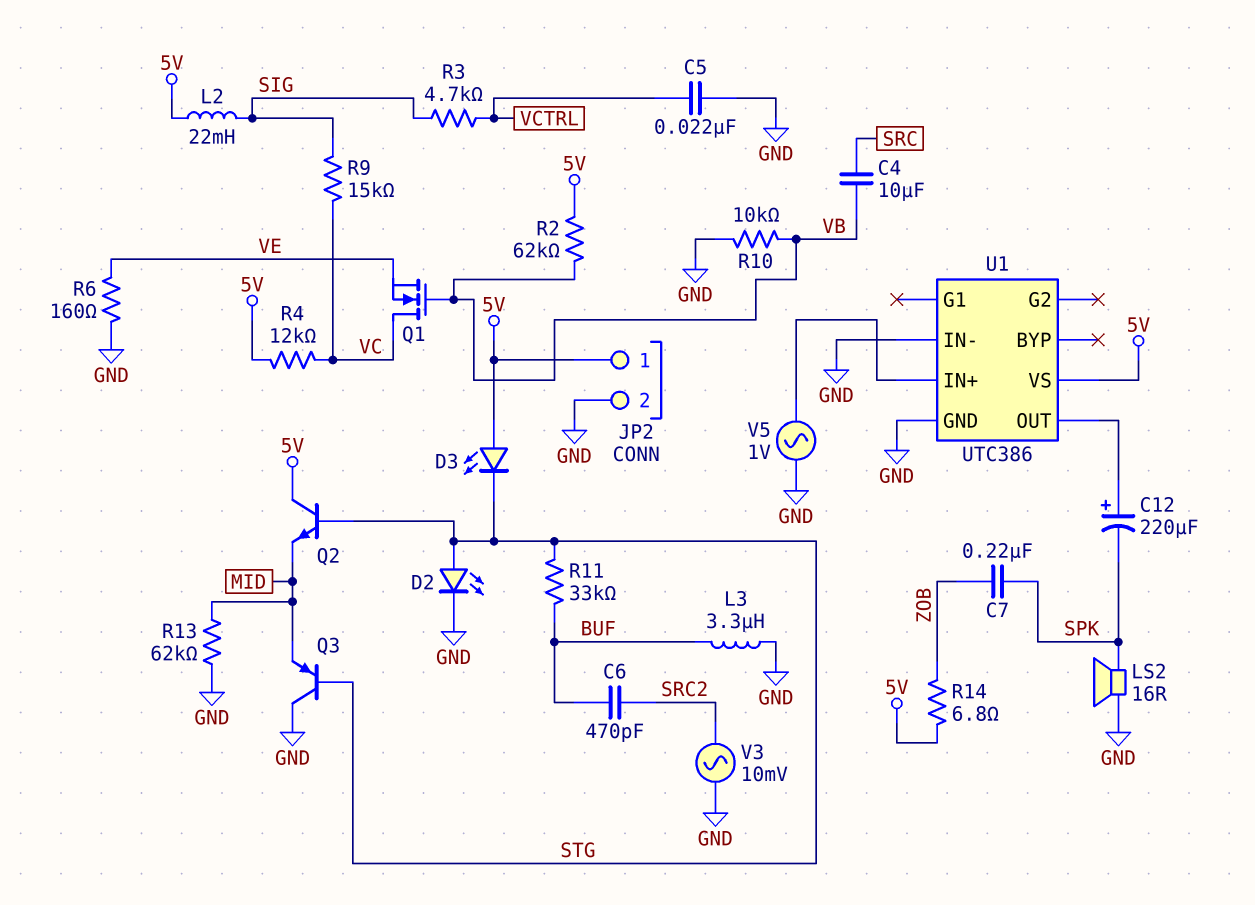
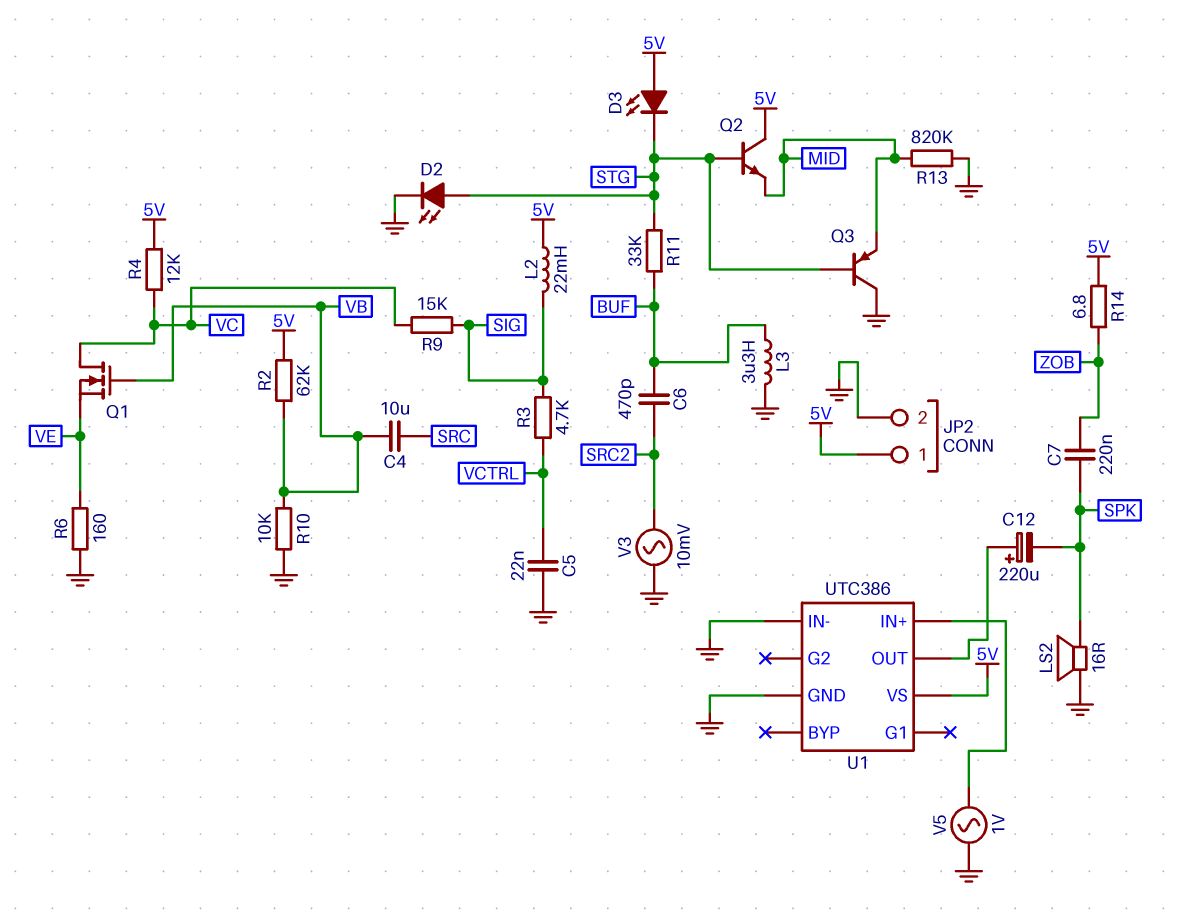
R13: 62k (GND, MID) -> 820k (GND, MID)

